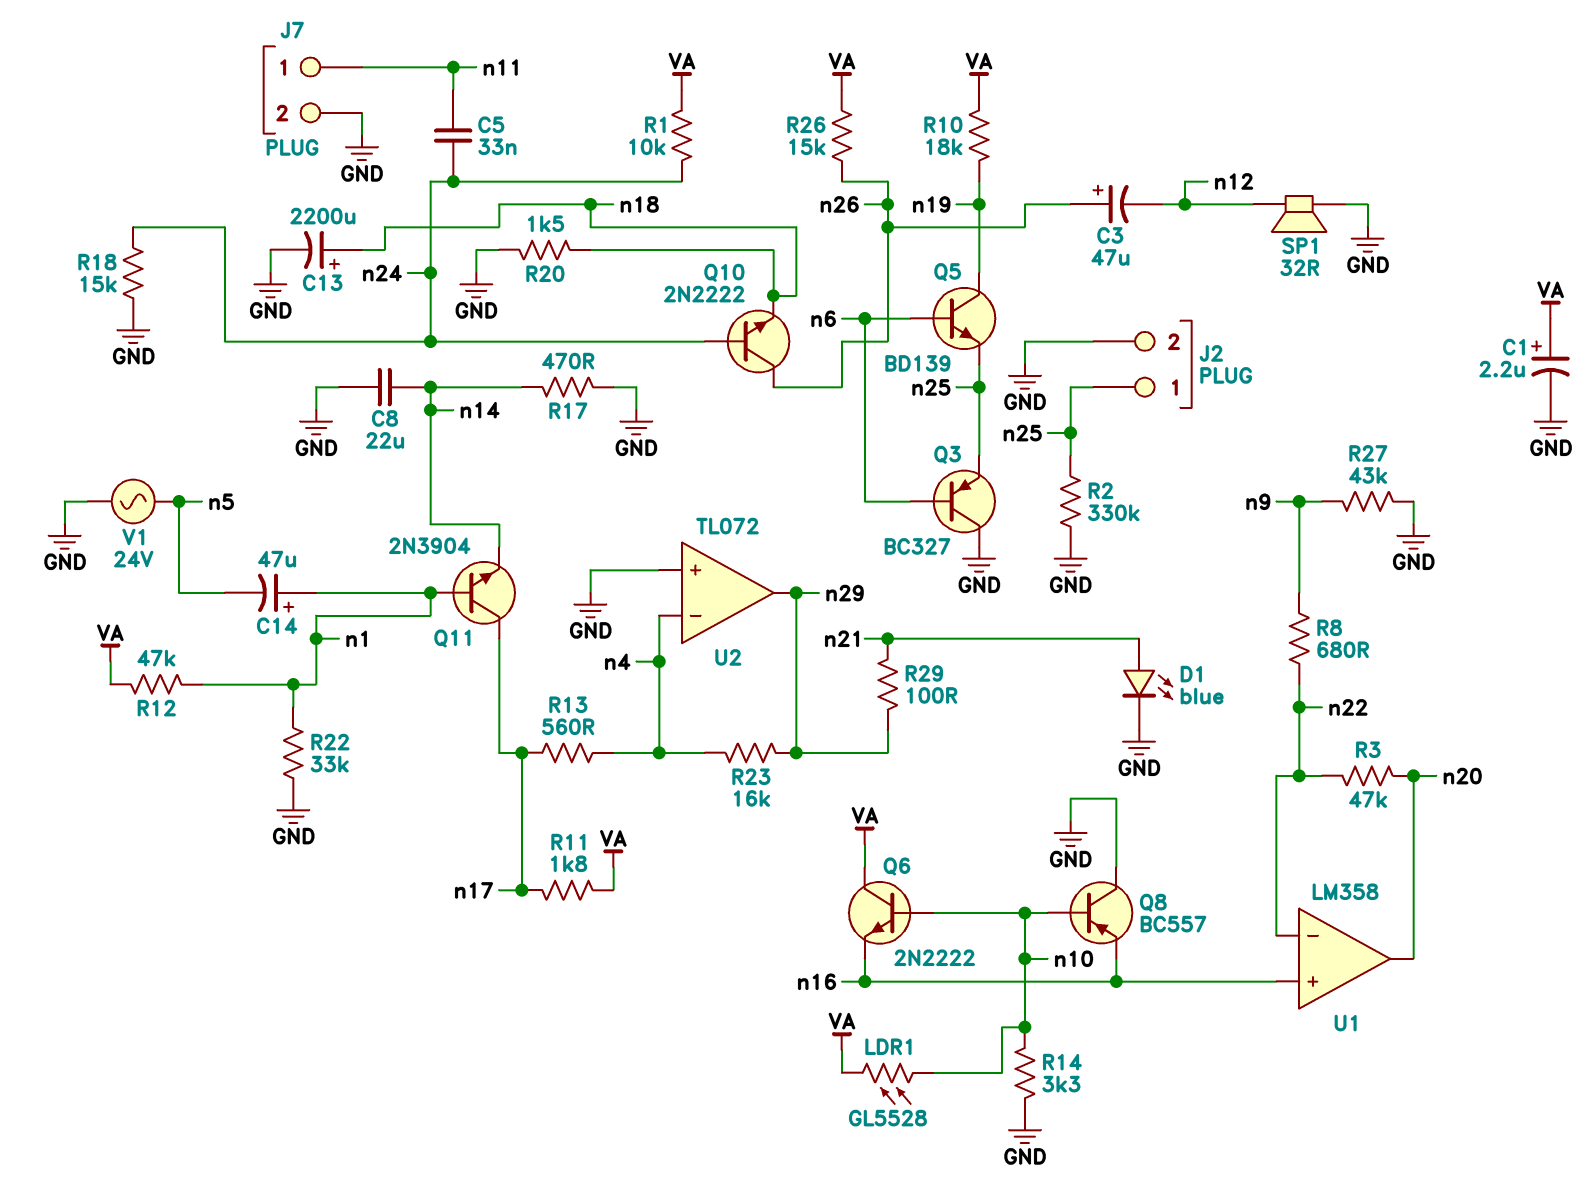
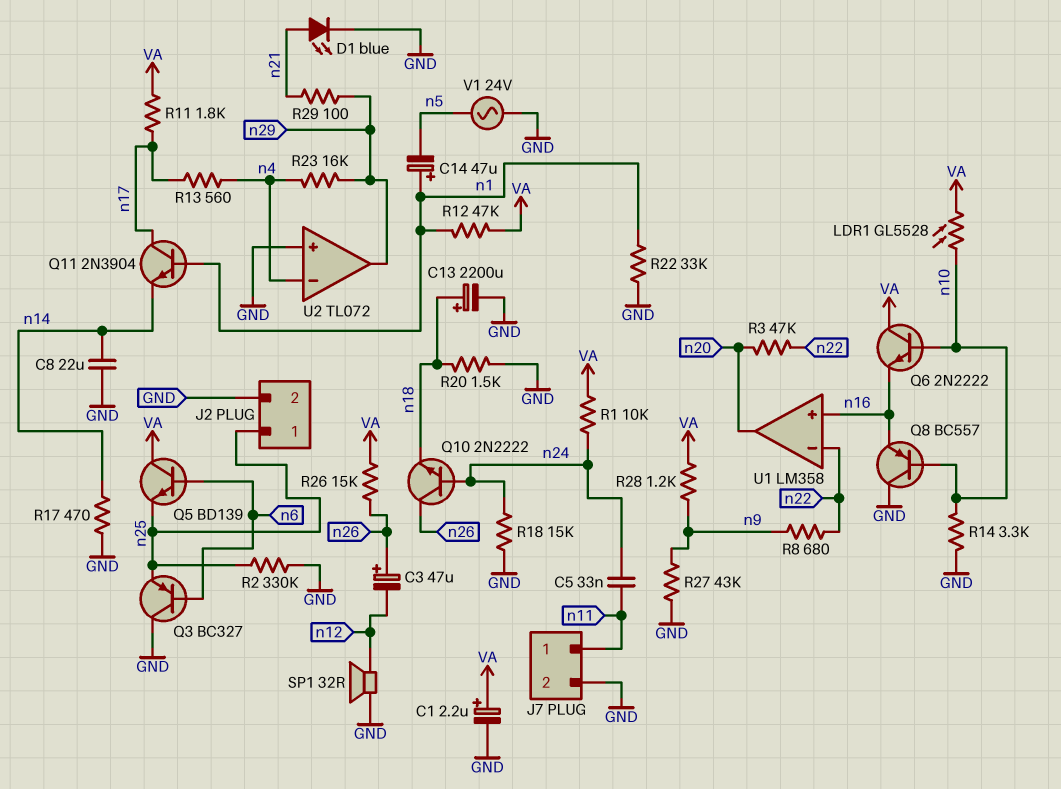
Q5: NPN BD139 (B n6, C n19, E n25) -> NPN BD139 (B n6, C VA, E n25)
R10: 18k (VA, n19) -> none
R28: none -> 1.2k (VA, n9)

